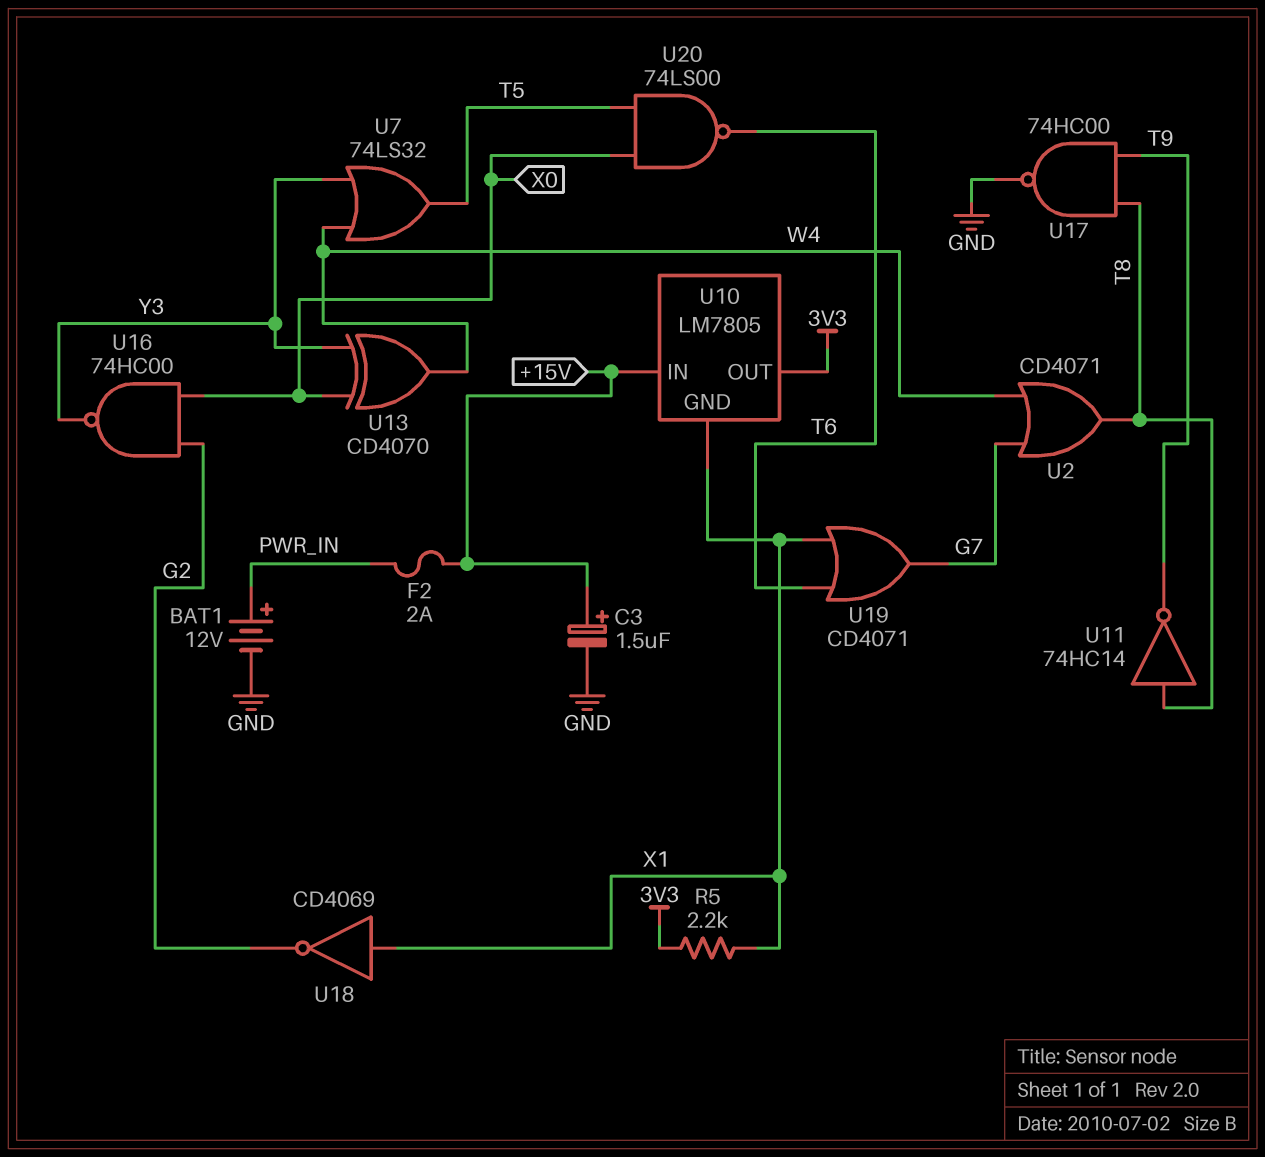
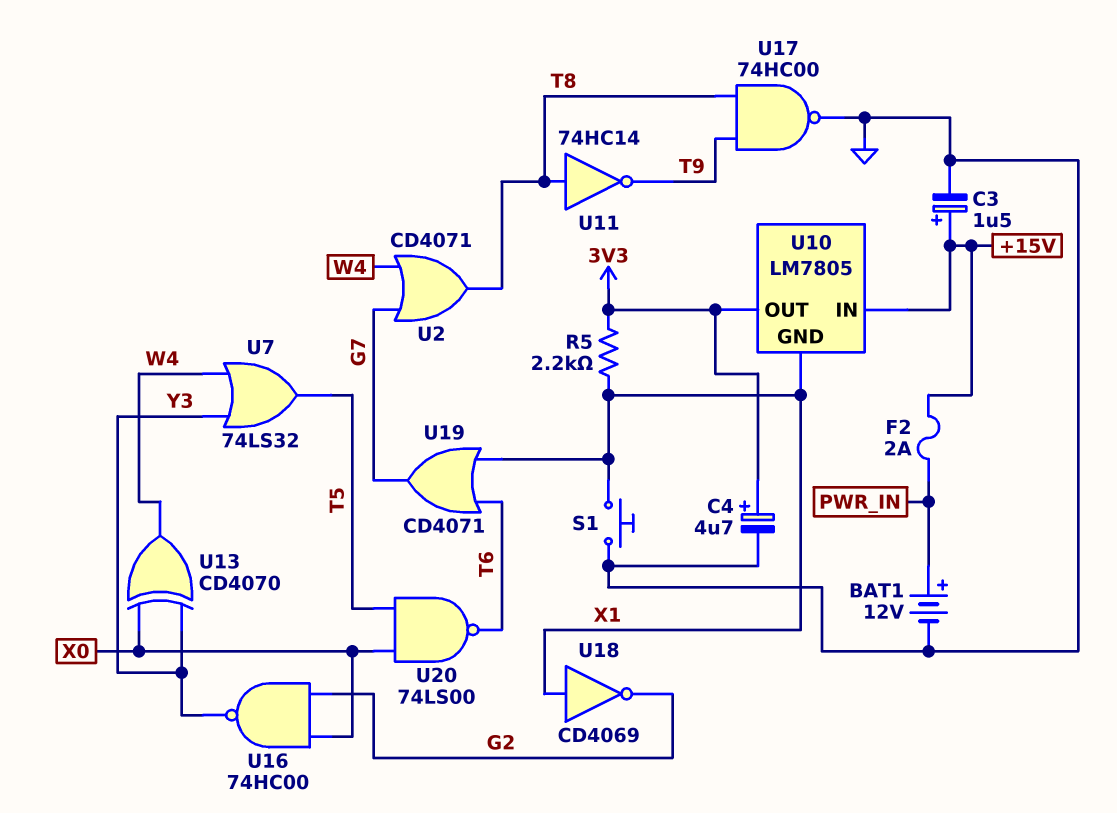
C4: none -> 4.7uF (plus 3V3, minus GND)
S1: none -> button (GND, X1)

